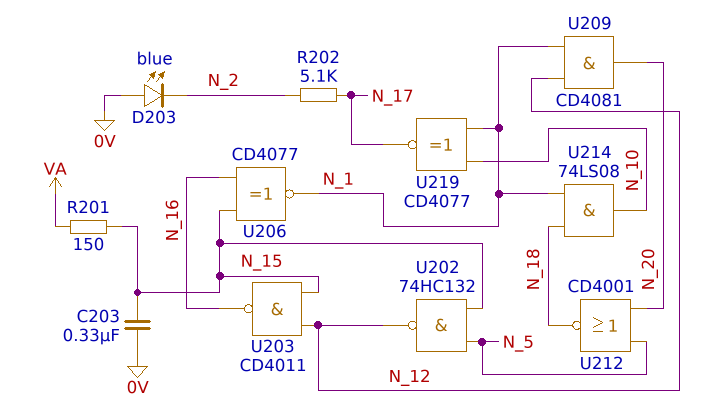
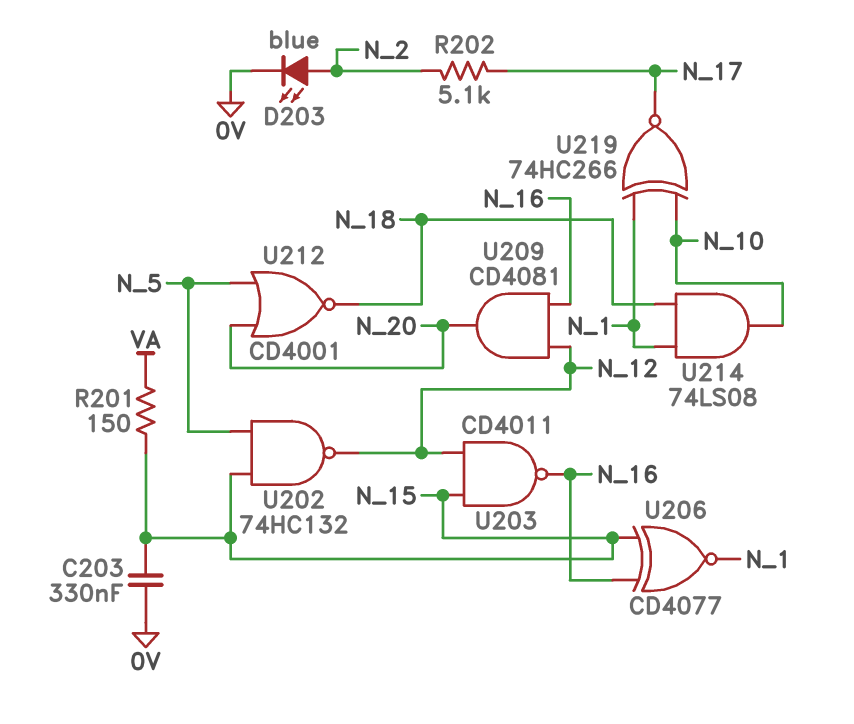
D203: LED blue (A 0V, K N_2) -> LED blue (A N_2, K 0V)
U209: AND CD4081 (in N_1, in N_12, out N_20) -> AND CD4081 (in N_12, in N_16, out N_20)
U219: XNOR CD4077 (in N_1, in N_10, out N_17) -> XNOR 74HC266 (in N_1, in N_10, out N_17)

